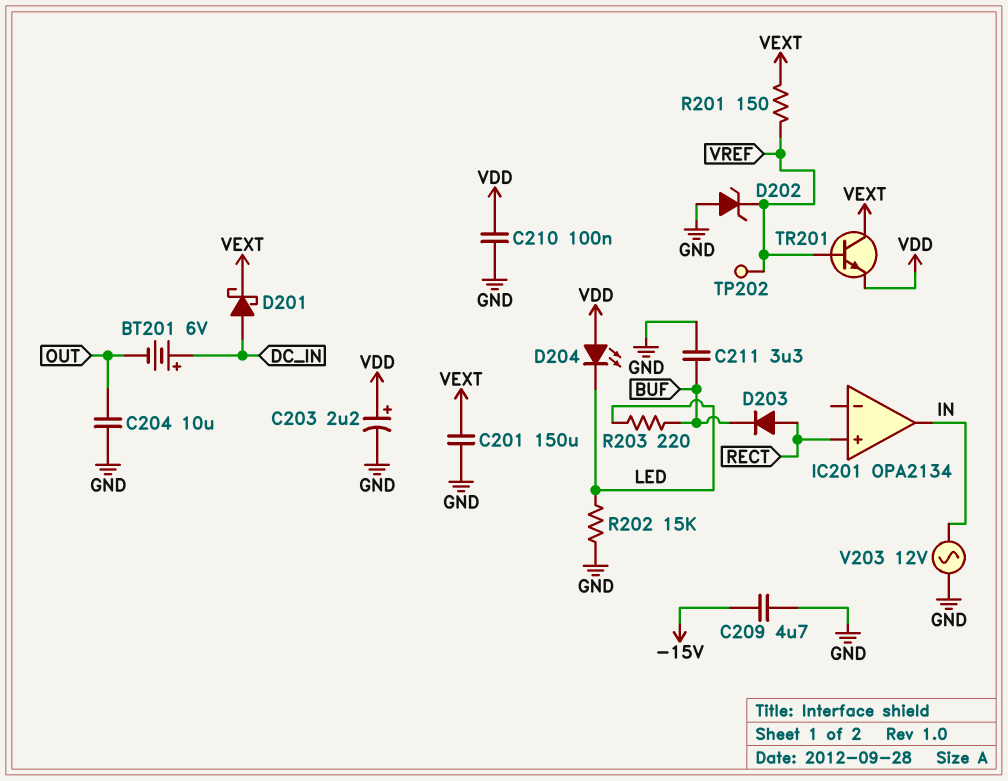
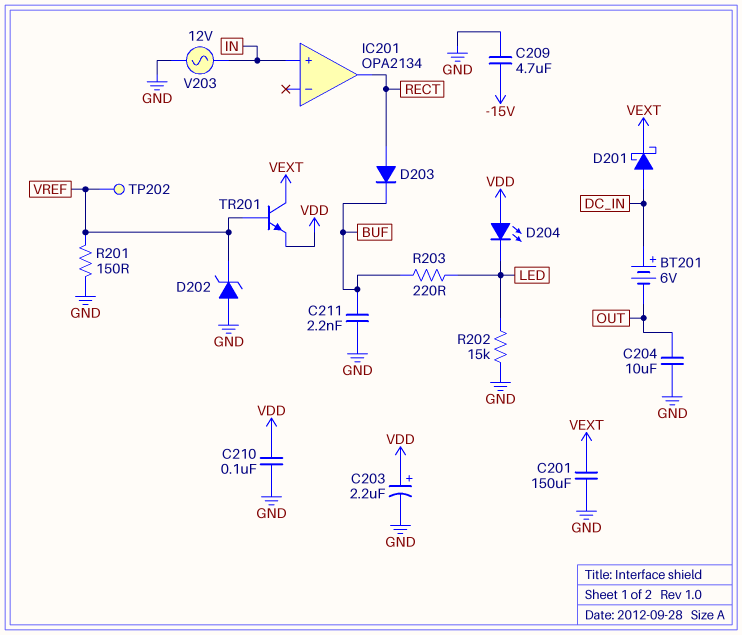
C211: 3.3uF (BUF, GND) -> 2.2nF (BUF, GND)
IC201 pin in+: RECT -> IN
IC201 pin out: IN -> RECT
R201: 150 (VEXT, VREF) -> 150 (GND, VREF)

